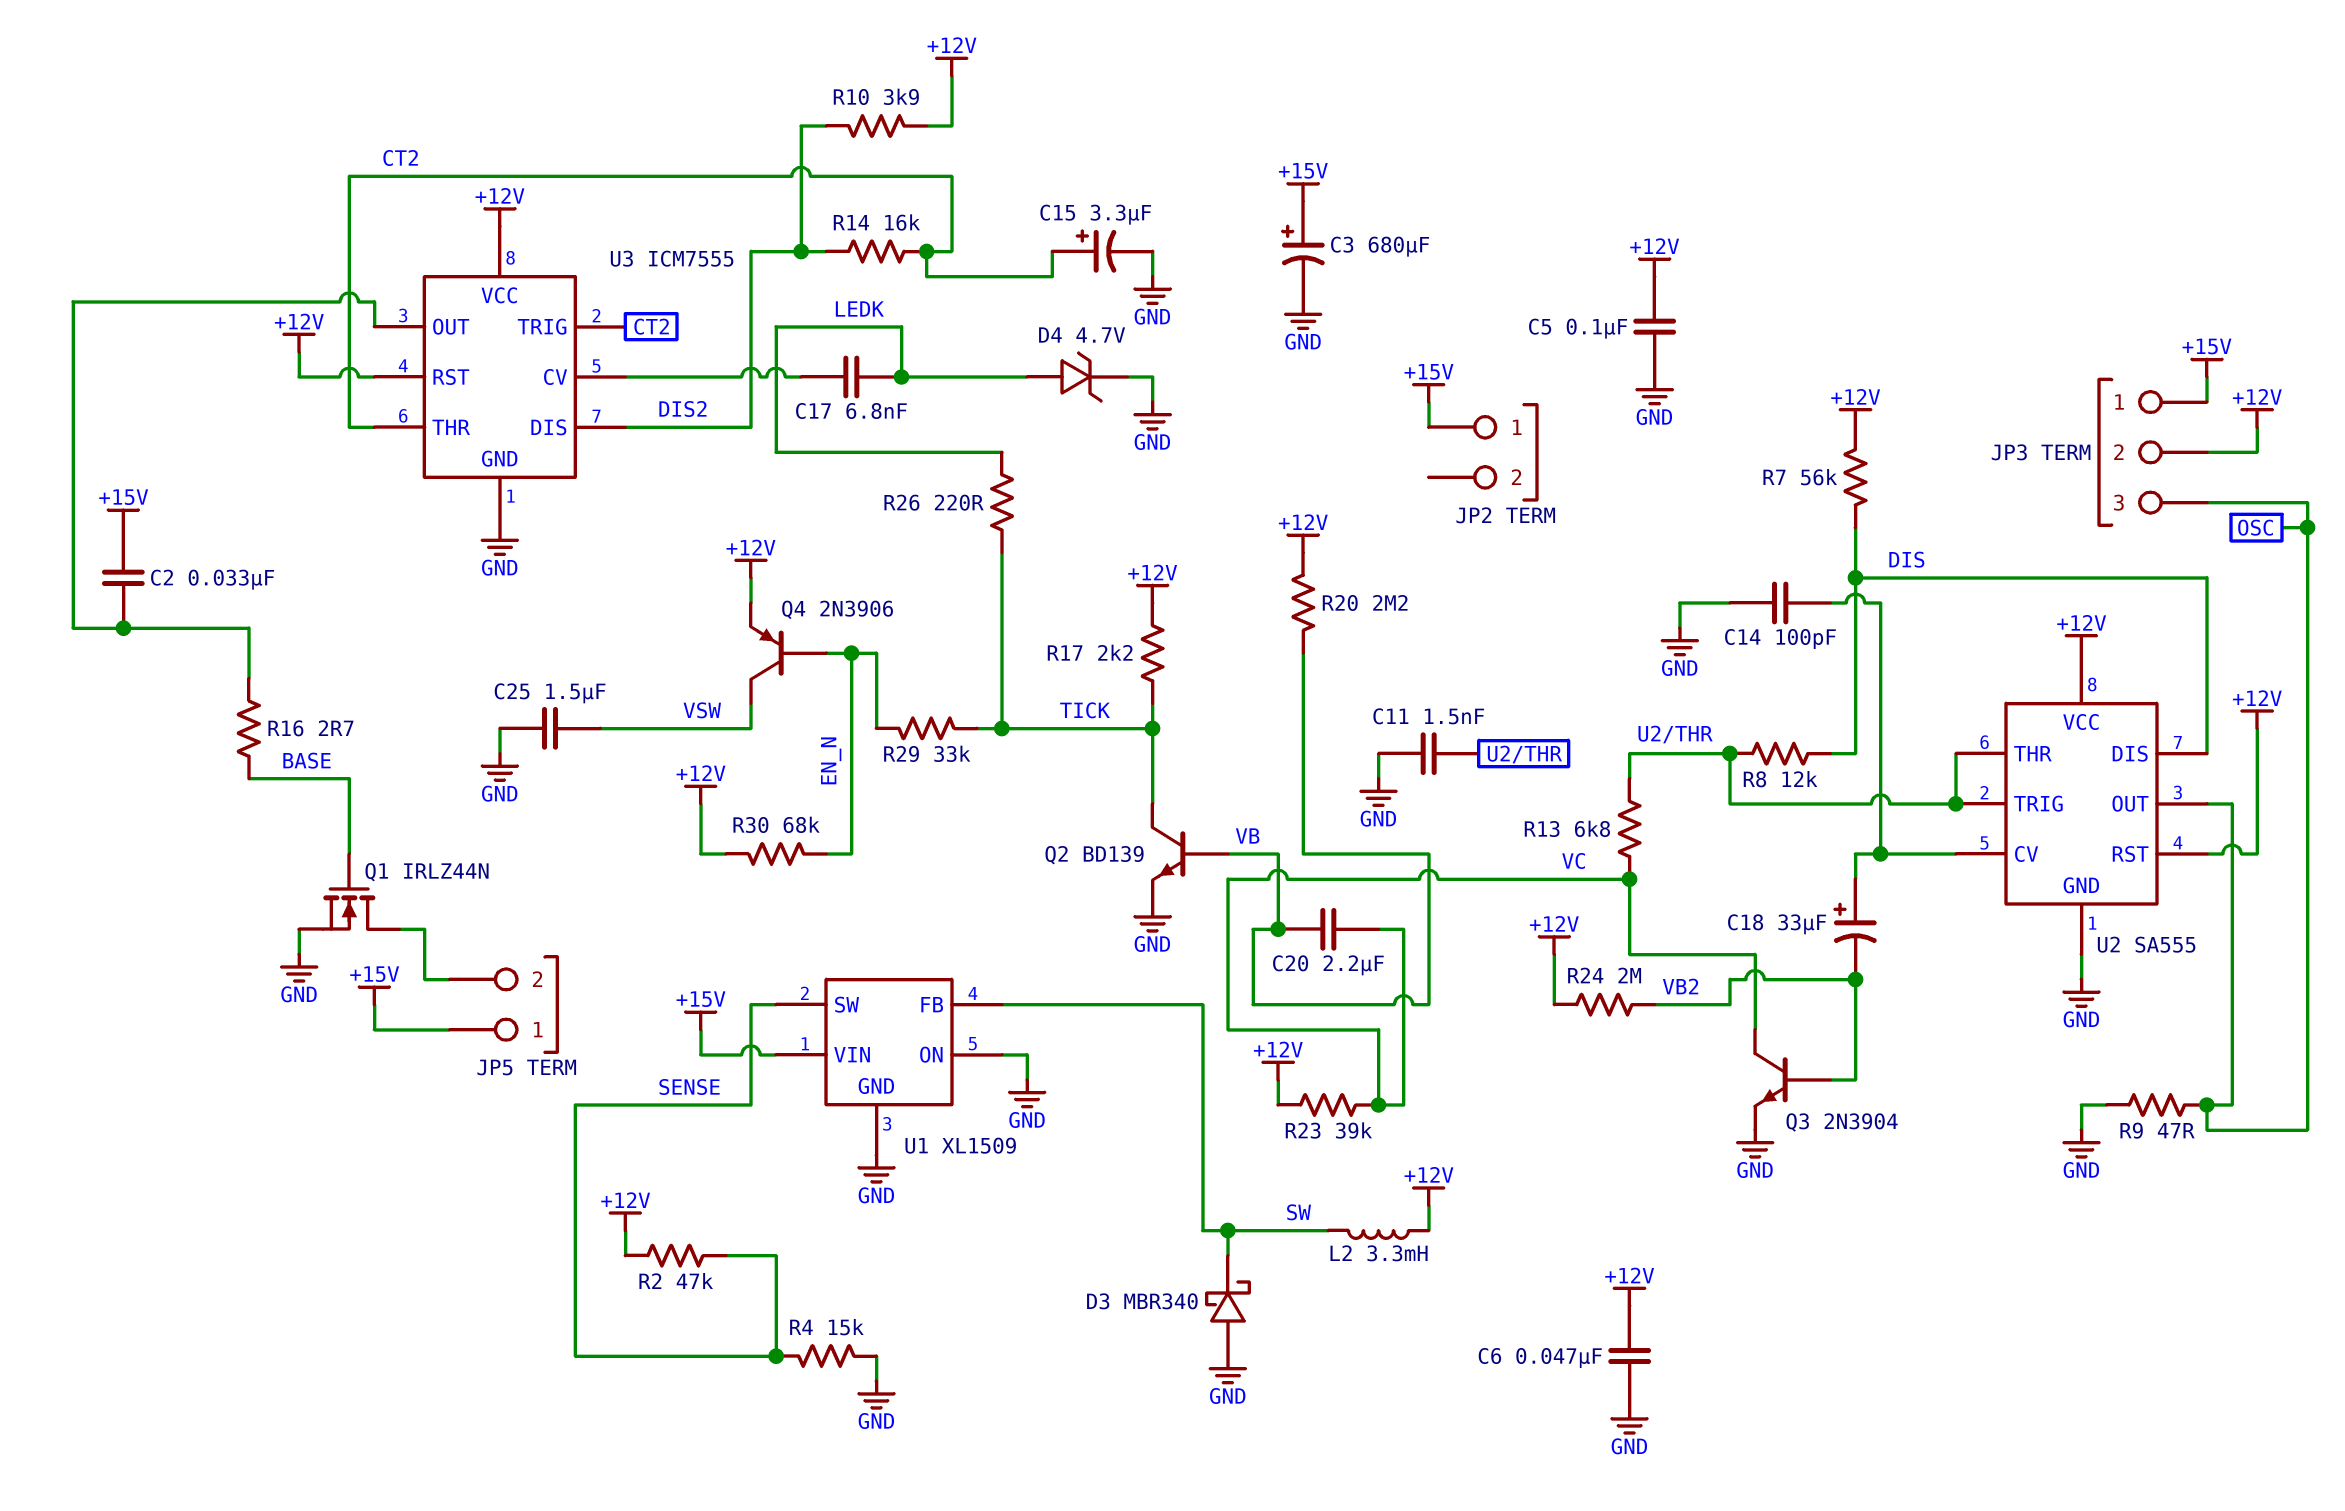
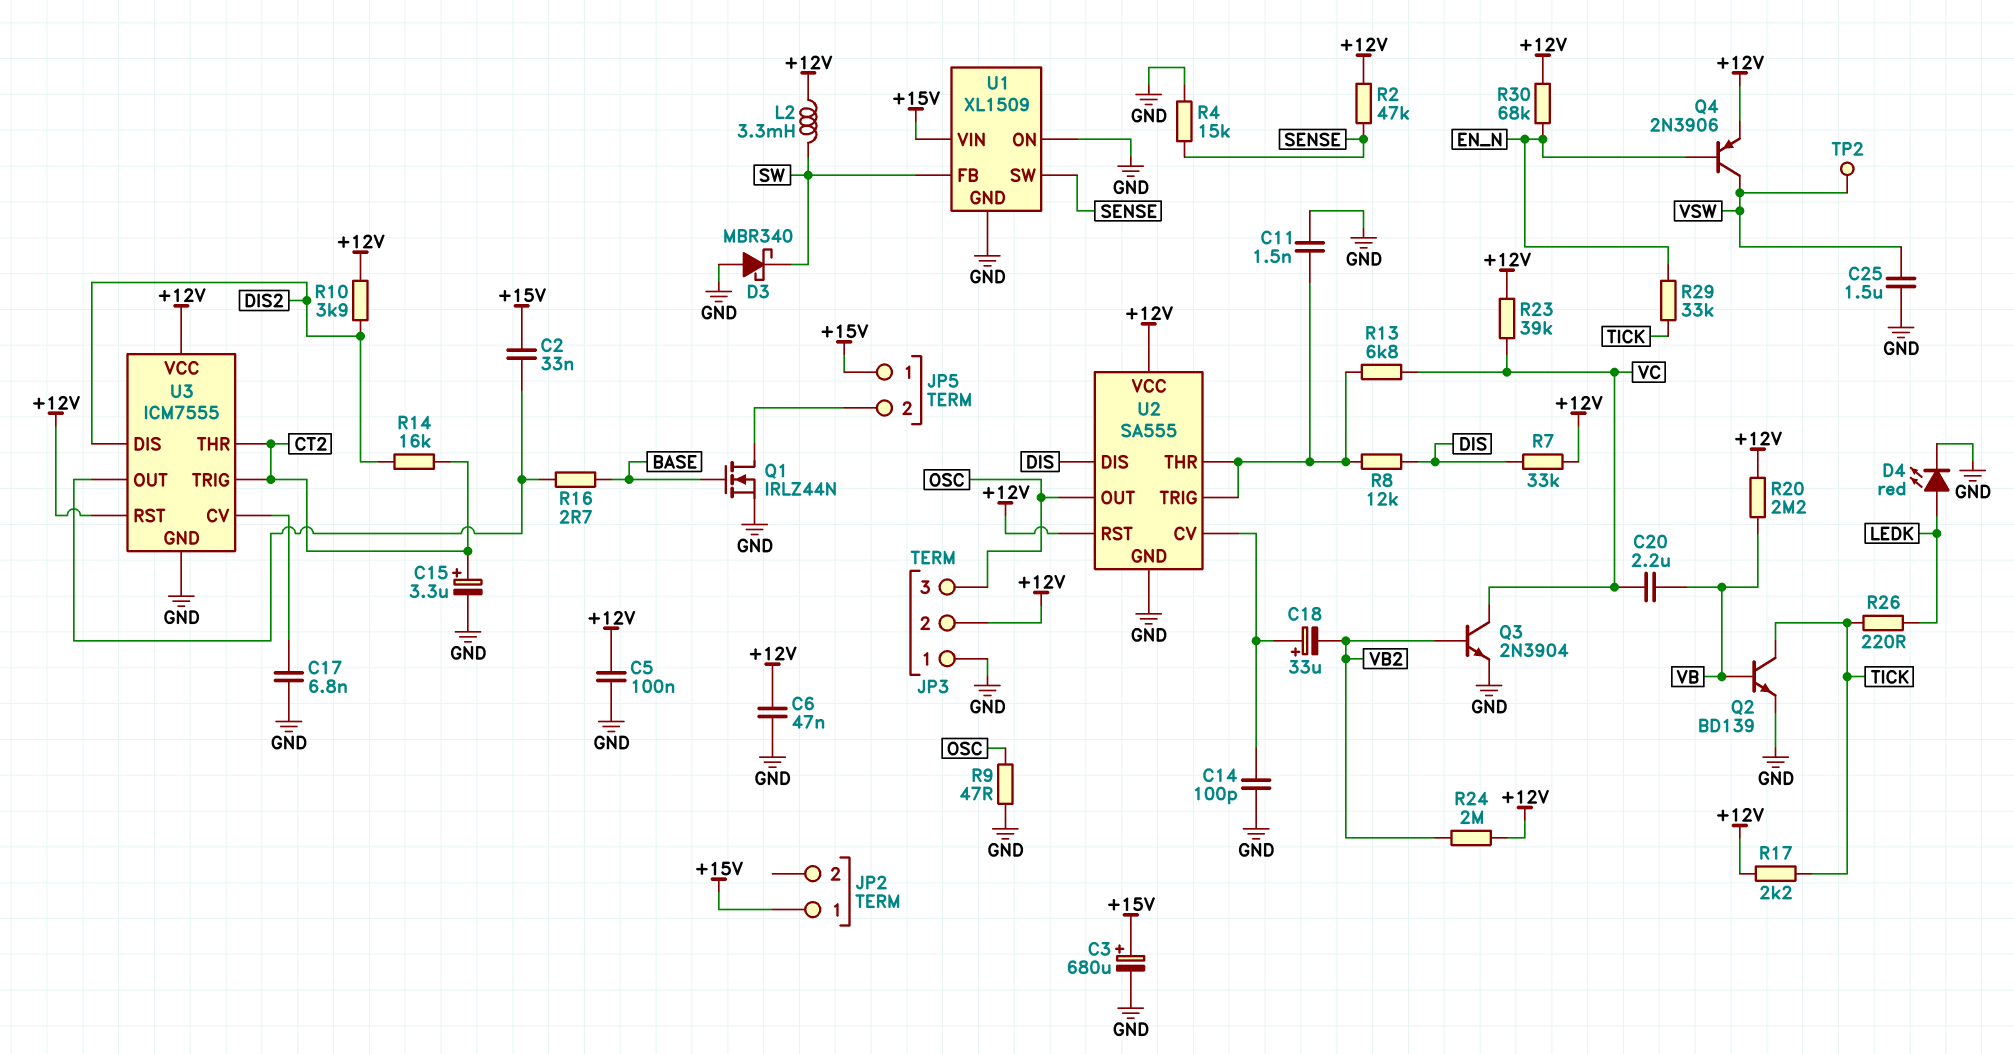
C17: 6.8nF (LEDK, U3/CV) -> 6.8nF (GND, U3/CV)
D4: zener 4.7V (A LEDK, K GND) -> LED red (A LEDK, K GND)
JP3 pin 1: +15V -> GND
R7: 56k (+12V, DIS) -> 33k (+12V, DIS)
TP2: none -> test point (VSW)

